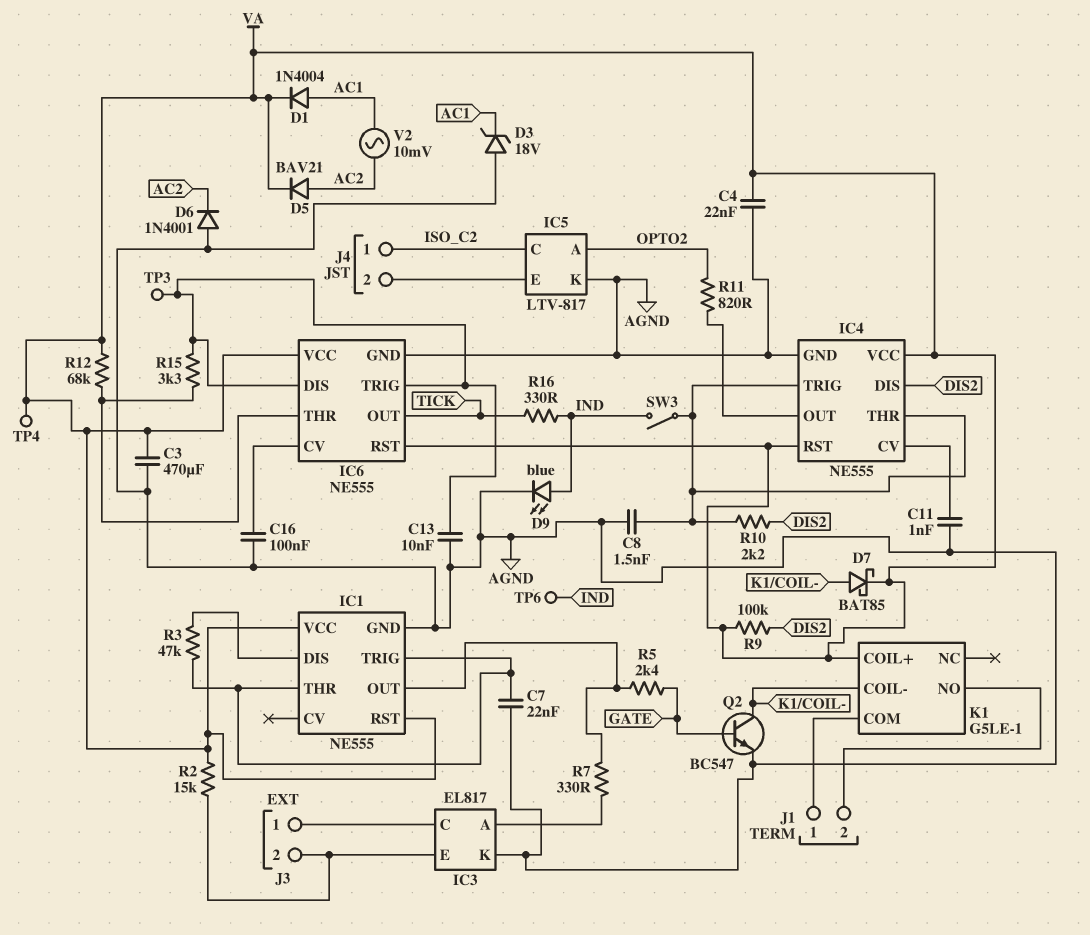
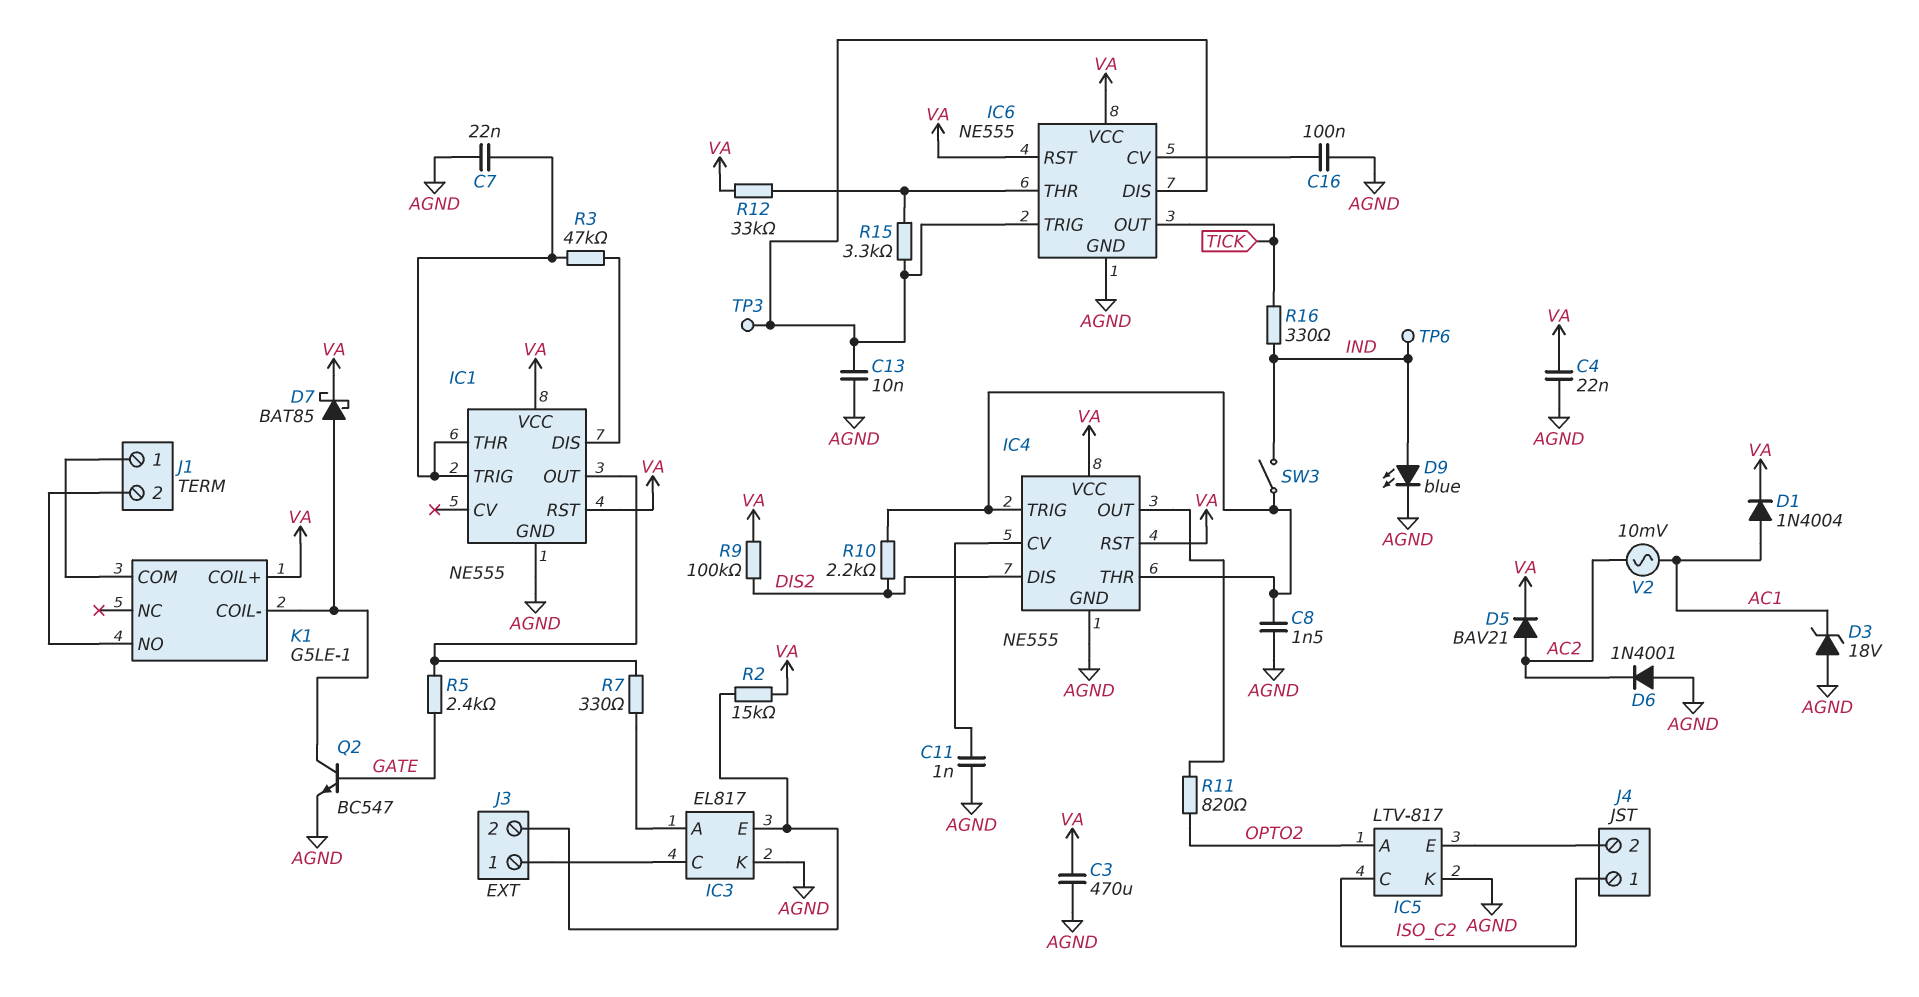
R12: 68k (IC6/THR, VA) -> 33k (IC6/THR, VA)
TP4: test point (VA) -> none

